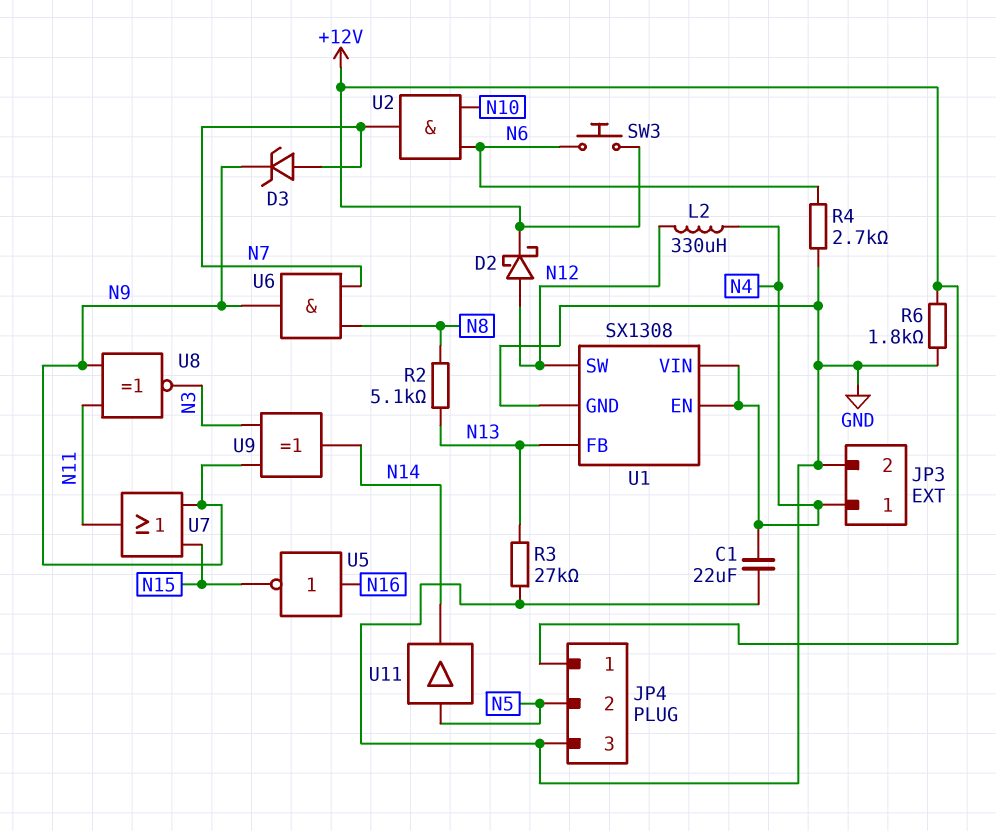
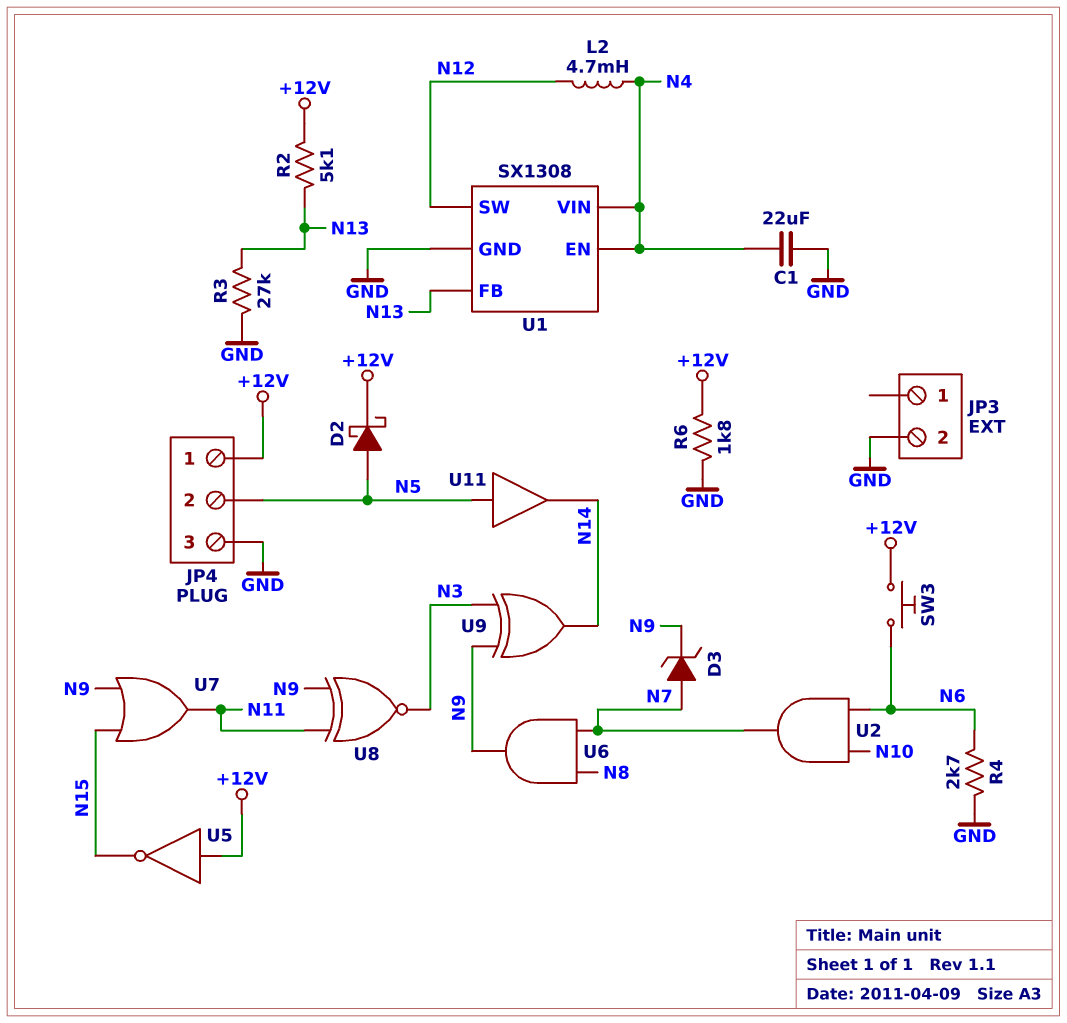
D2: schottky (A N12, K +12V) -> schottky (A N5, K +12V)
JP3 pin 1: N4 -> none
L2: 330uH (N4, N12) -> 4.7mH (N4, N12)
R2: 5.1k (N8, N13) -> 5.1k (+12V, N13)
U5: NOT (in N16, out N15) -> NOT (in +12V, out N15)

